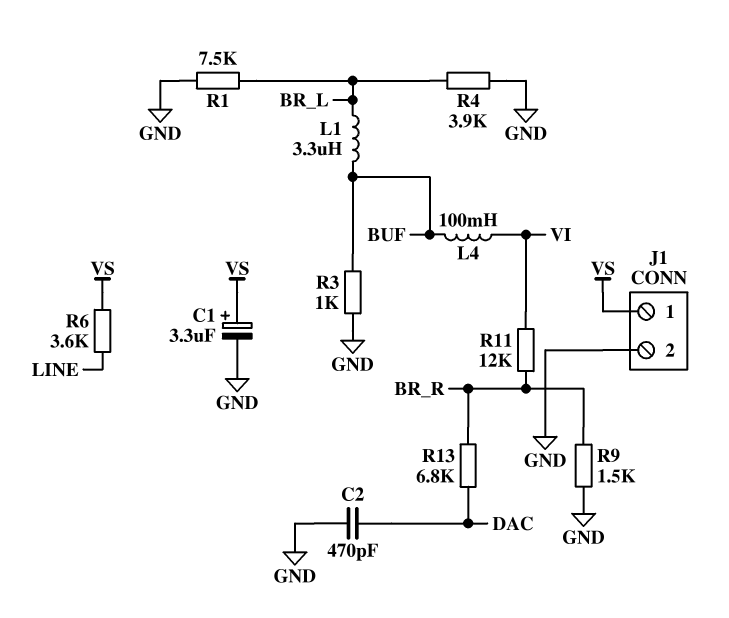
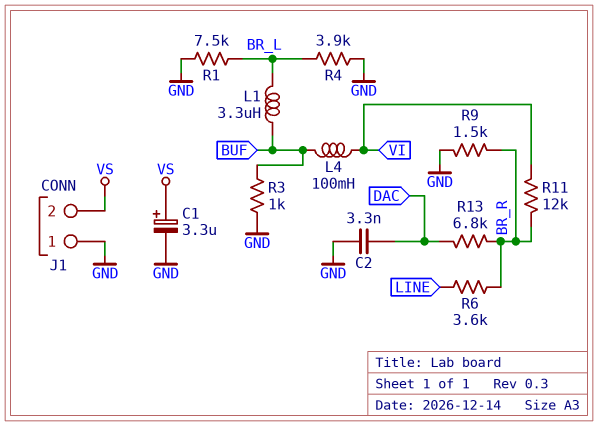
C2: 470pF (DAC, GND) -> 3.3nF (DAC, GND)
J1 pin 1: VS -> GND
J1 pin 2: GND -> VS
R6: 3.6k (LINE, VS) -> 3.6k (BR_R, LINE)

